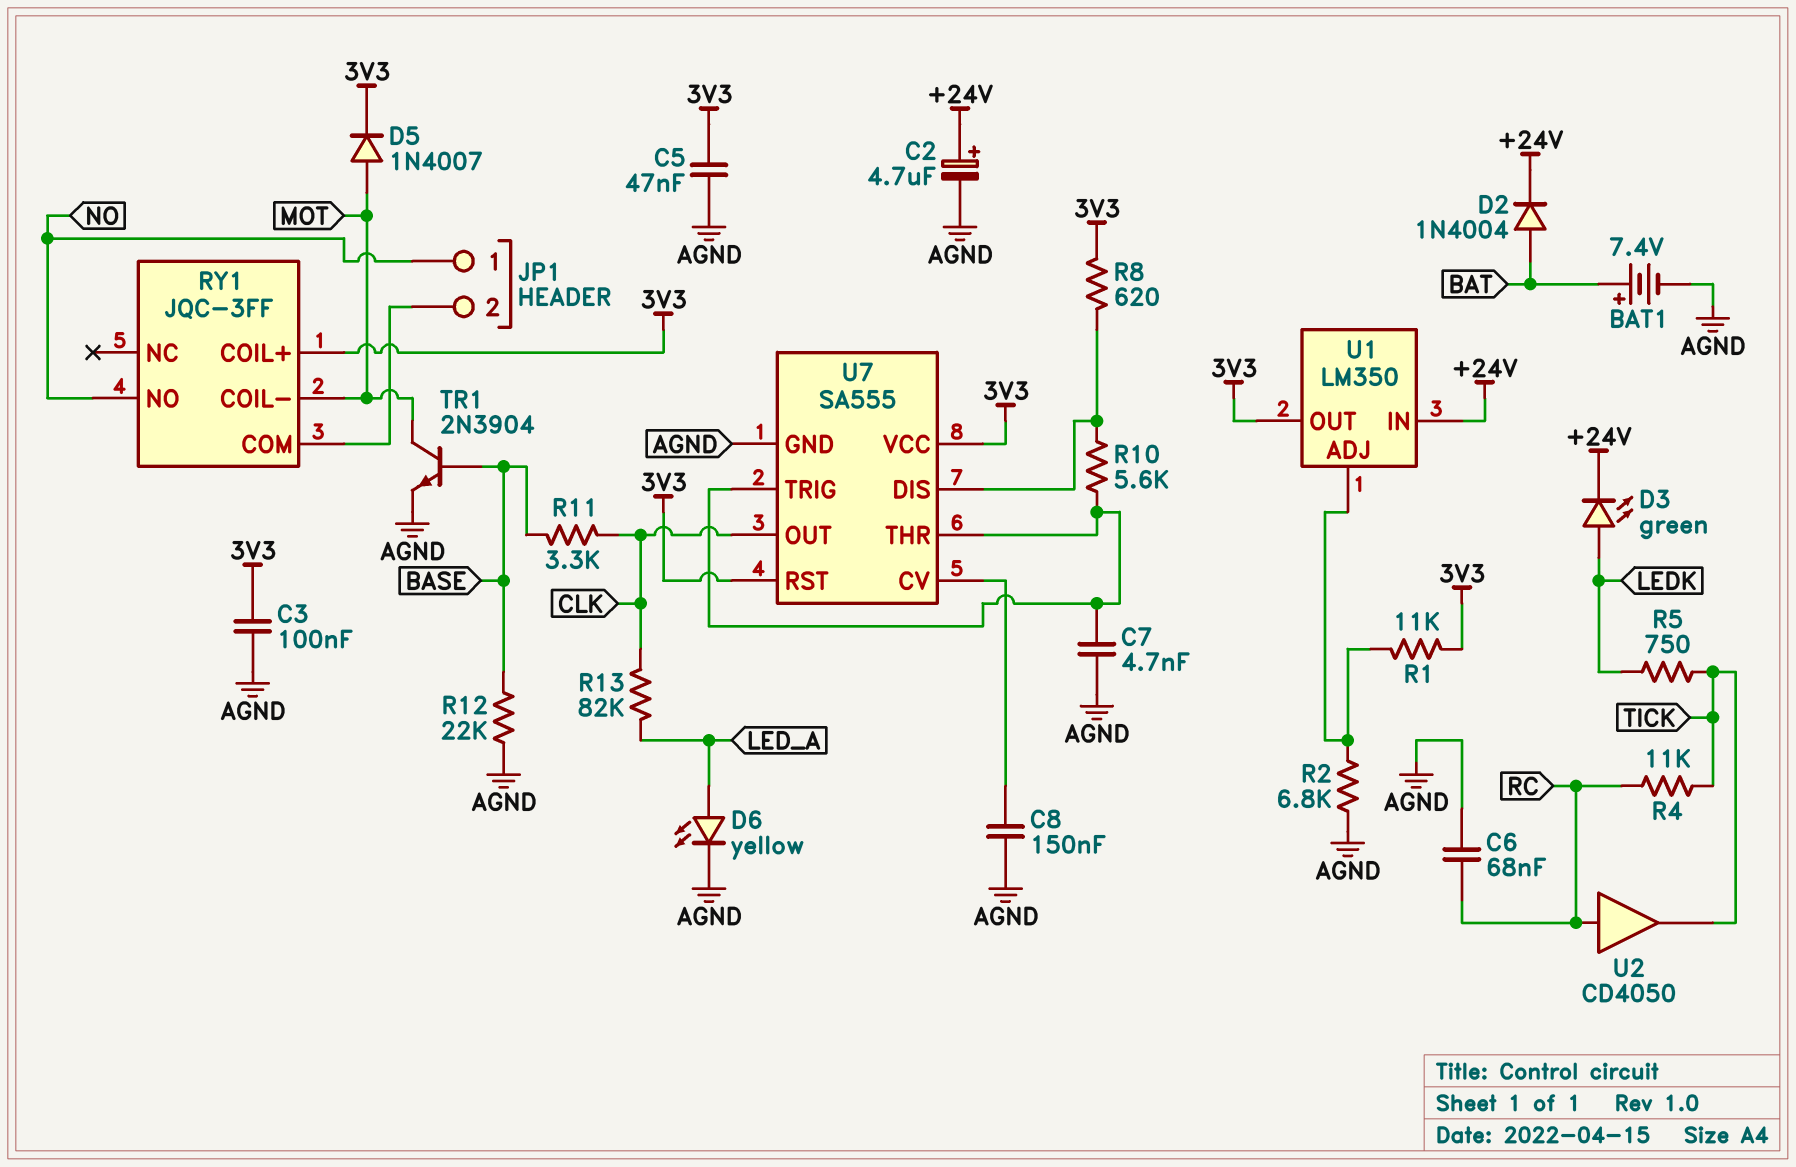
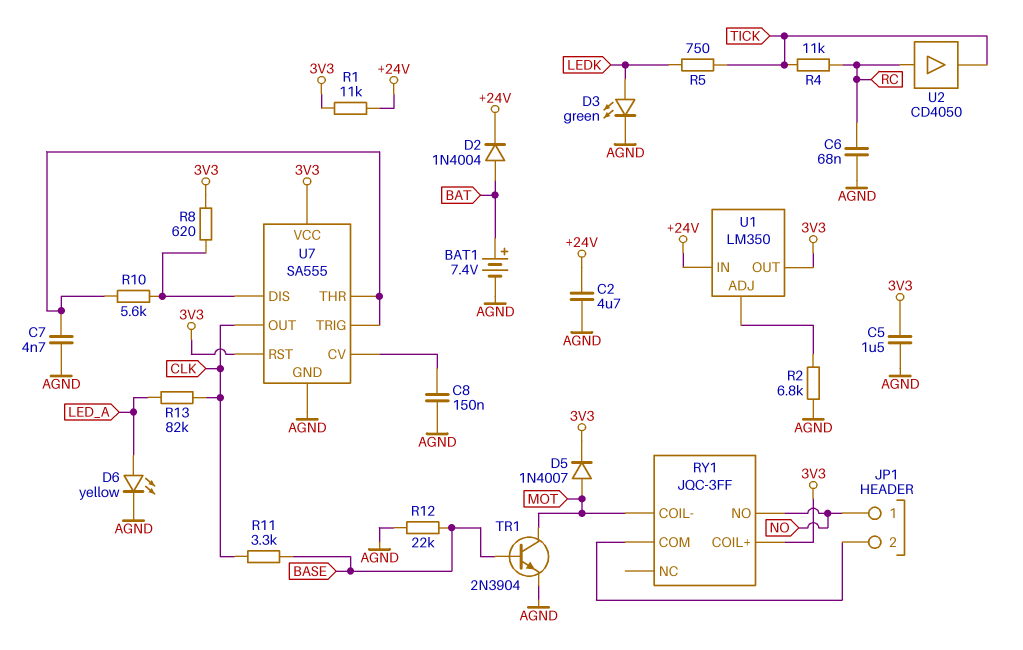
C2: 4.7uF (plus +24V, minus AGND) -> 4.7uF (+24V, AGND)
C3: 100nF (3V3, AGND) -> none
C5: 47nF (3V3, AGND) -> 1.5uF (3V3, AGND)
D3: LED green (A LEDK, K +24V) -> LED green (A LEDK, K AGND)
R1: 11k (3V3, U1/ADJ) -> 11k (+24V, 3V3)

